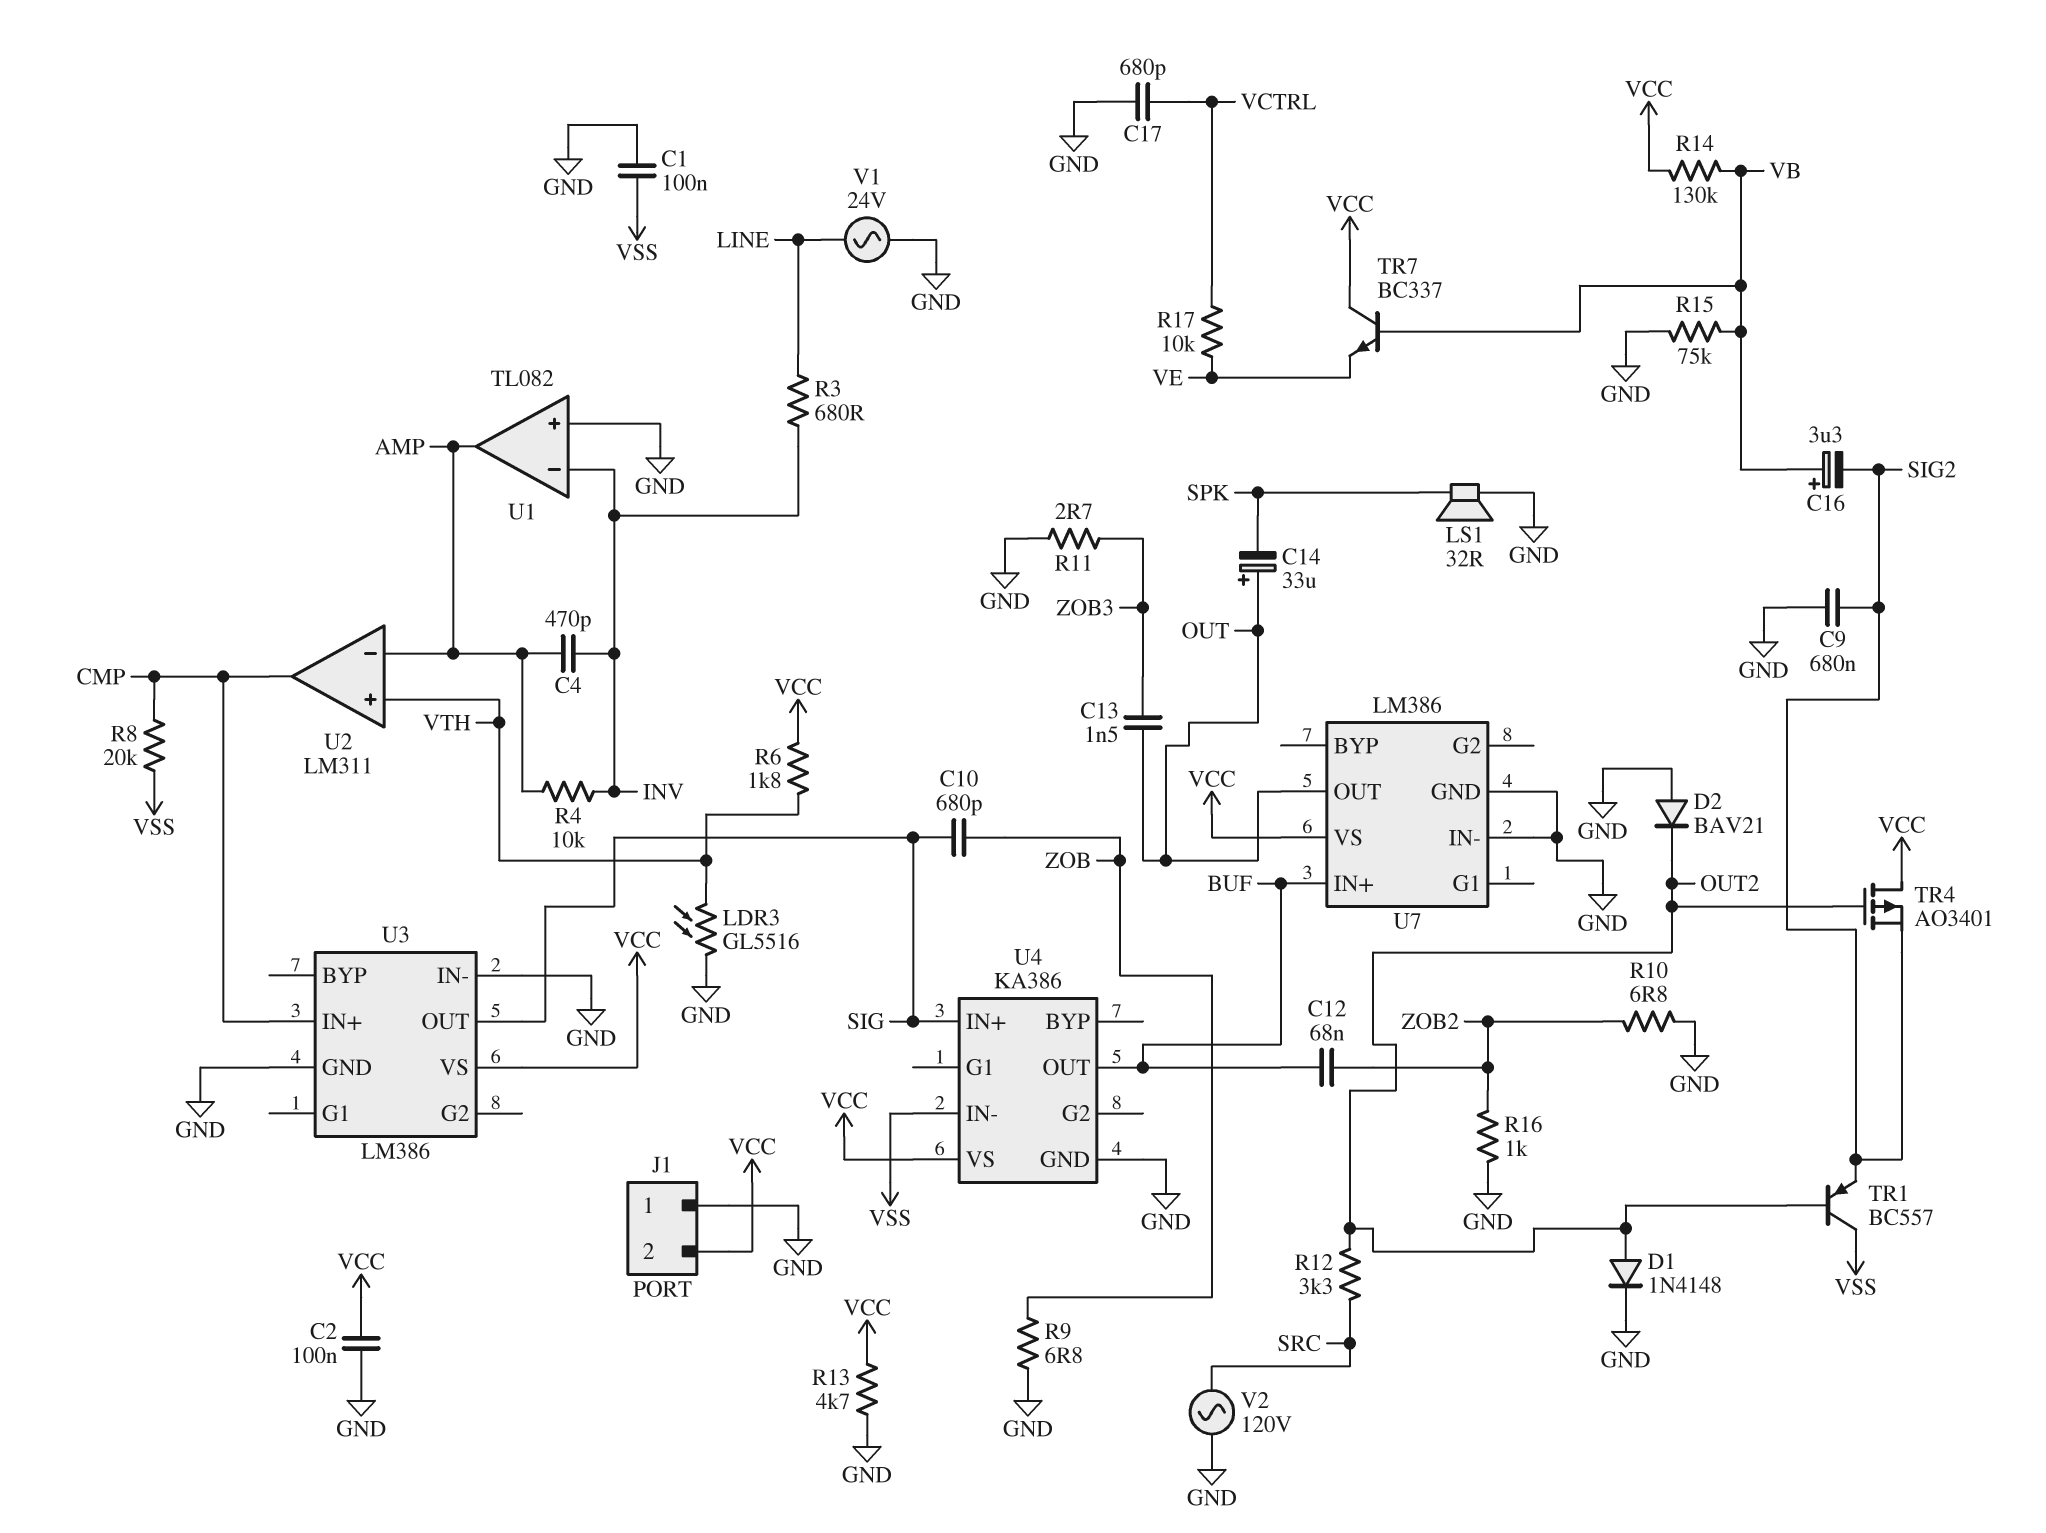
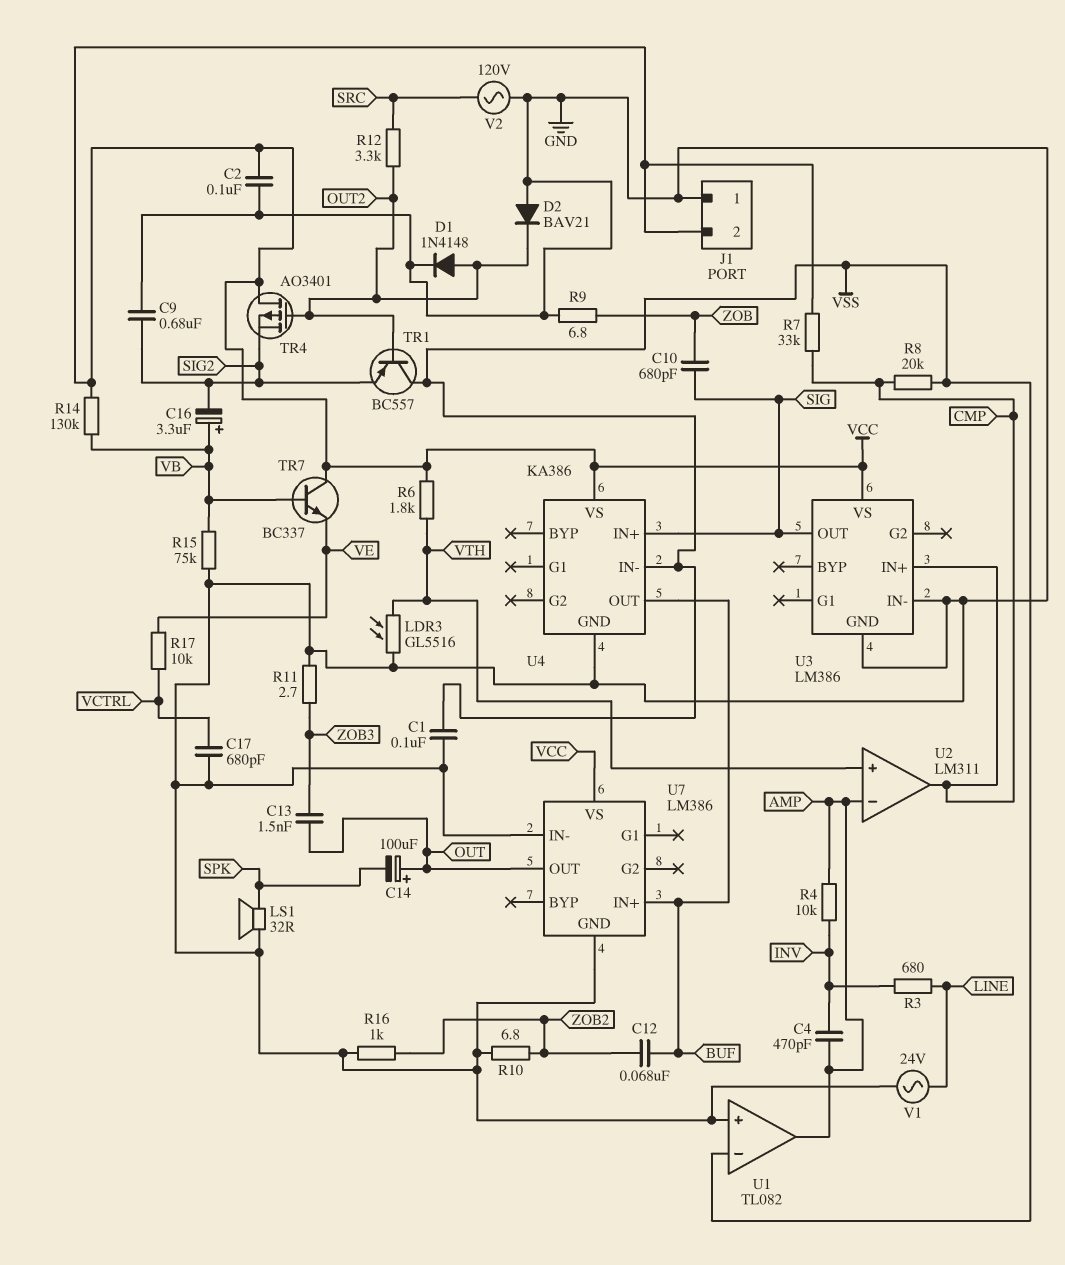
C14: 33uF (plus OUT, minus SPK) -> 100uF (plus OUT, minus SPK)
R7: none -> 33k (CMP, VCC)
R13: 4.7k (GND, VCC) -> none
U1 pin in-: INV -> VSS

